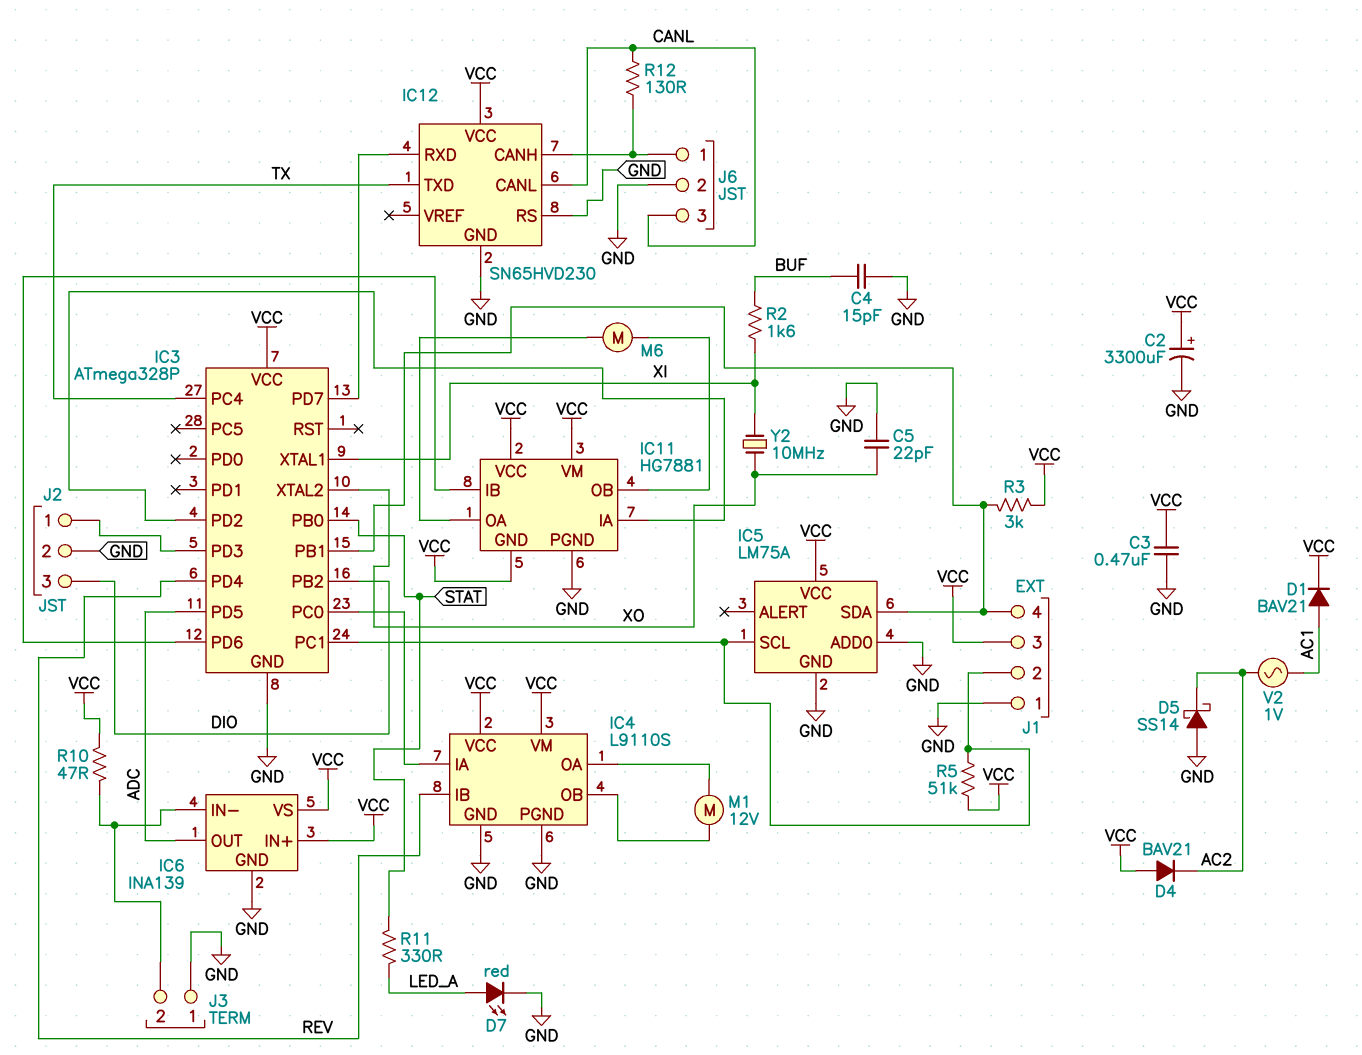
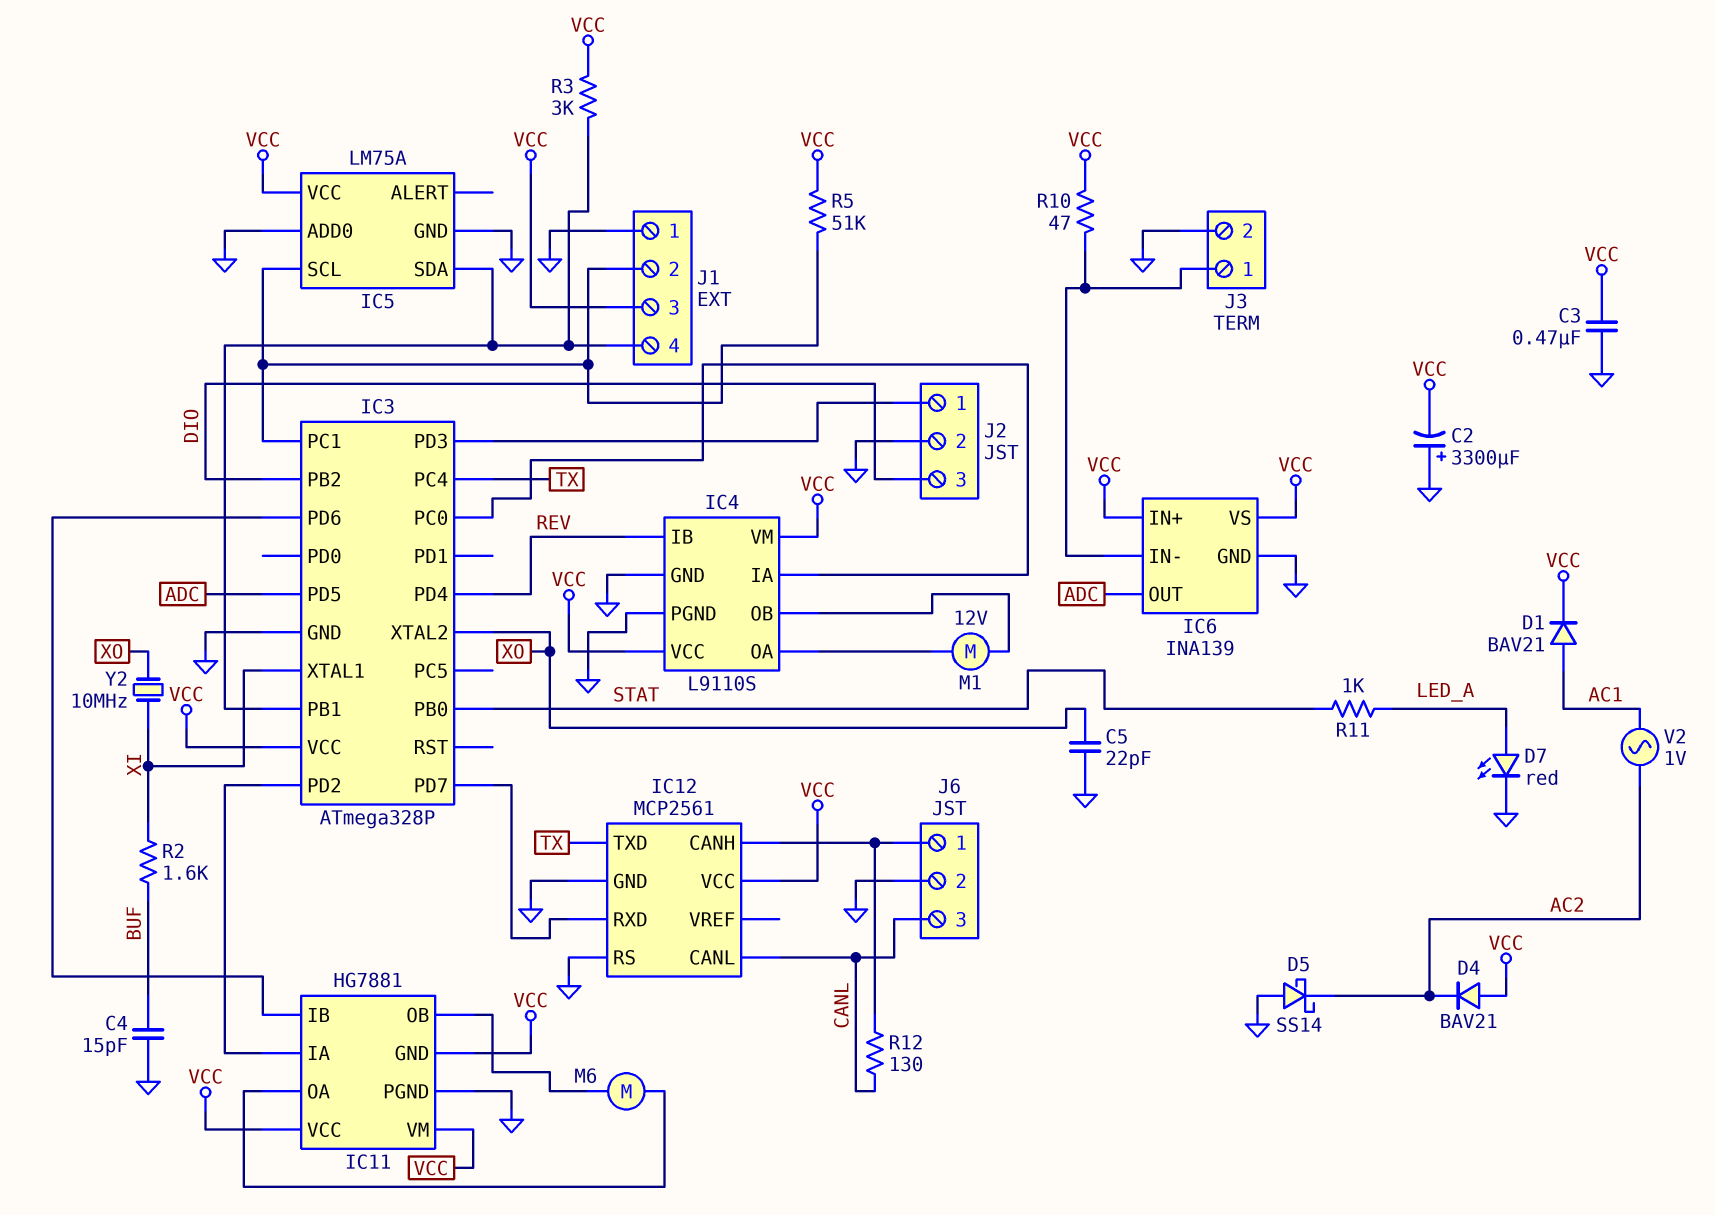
C2: 3300uF (plus VCC, minus GND) -> 3300uF (plus GND, minus VCC)
IC12: SN65HVD230 -> MCP2561
J3 pin 1: GND -> IC6/IN-
J3 pin 2: IC6/IN- -> GND
R11: 330 (LED_A, STAT) -> 1k (LED_A, STAT)

